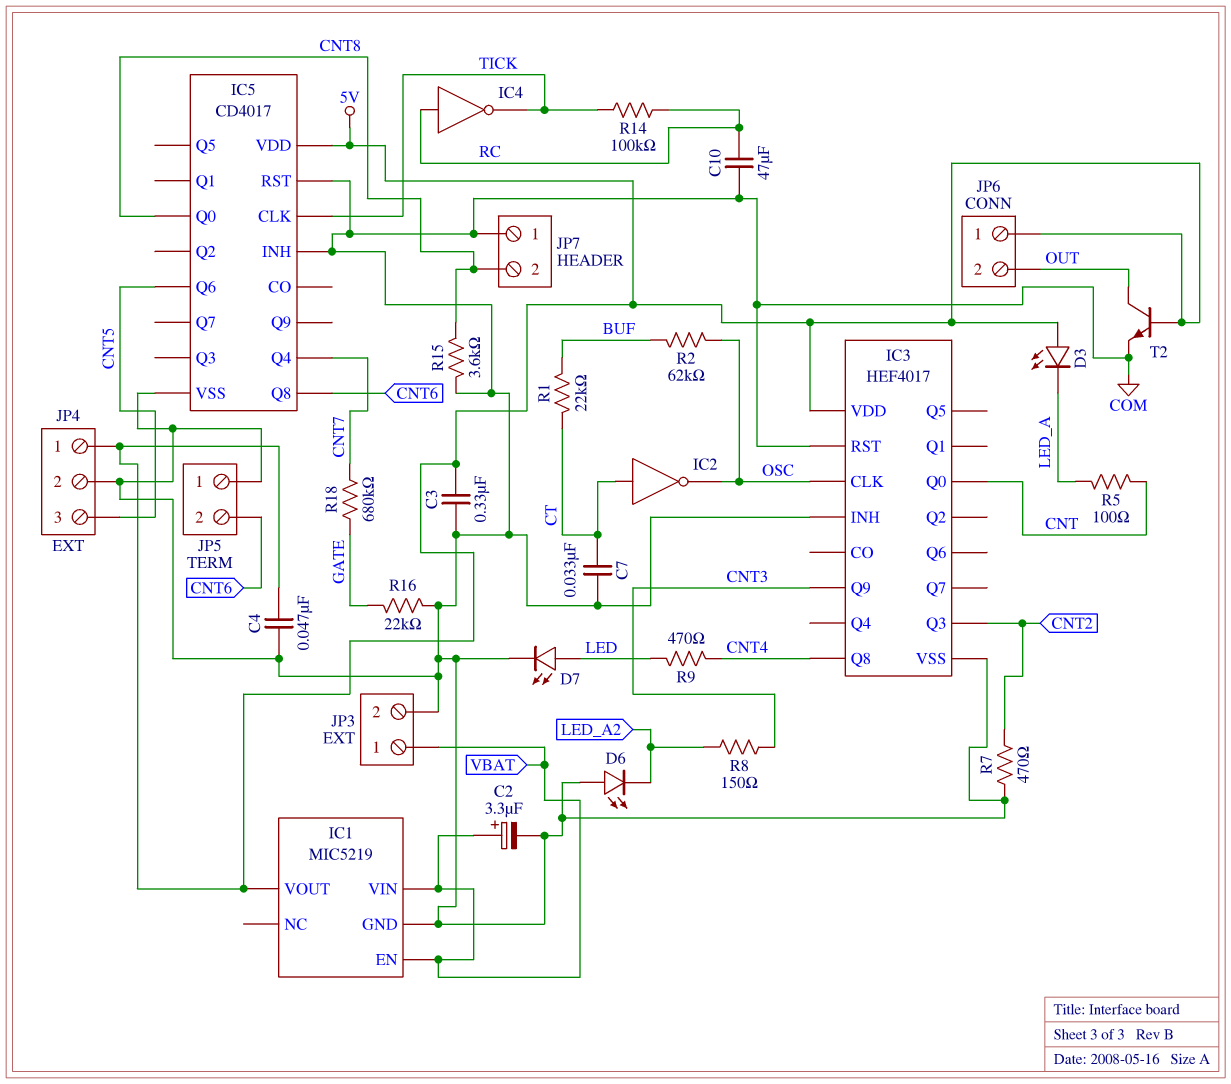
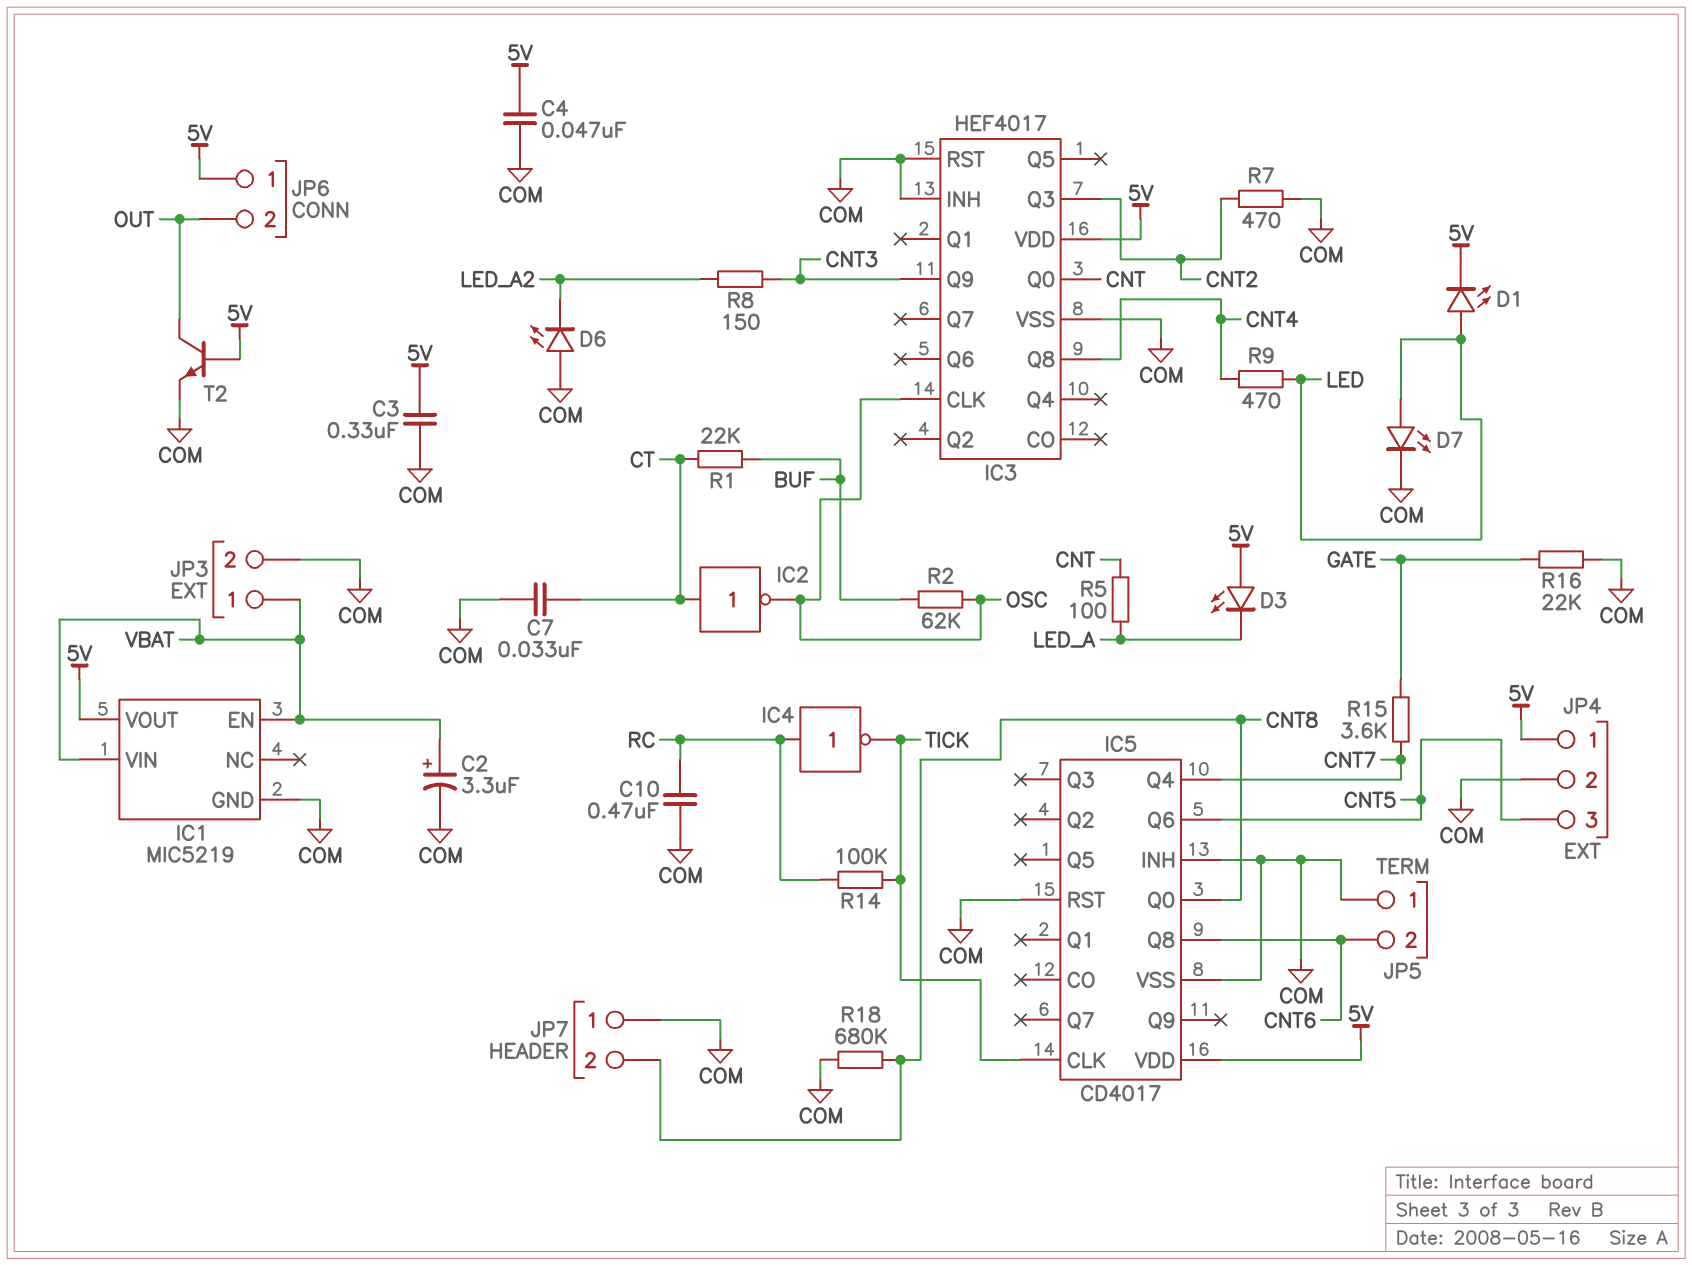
C10: 47uF (COM, RC) -> 470nF (COM, RC)
D1: none -> LED (A LED, K 5V)
R15: 3.6k (CNT8, COM) -> 3.6k (CNT7, GATE)
R18: 680k (CNT7, GATE) -> 680k (CNT8, COM)

